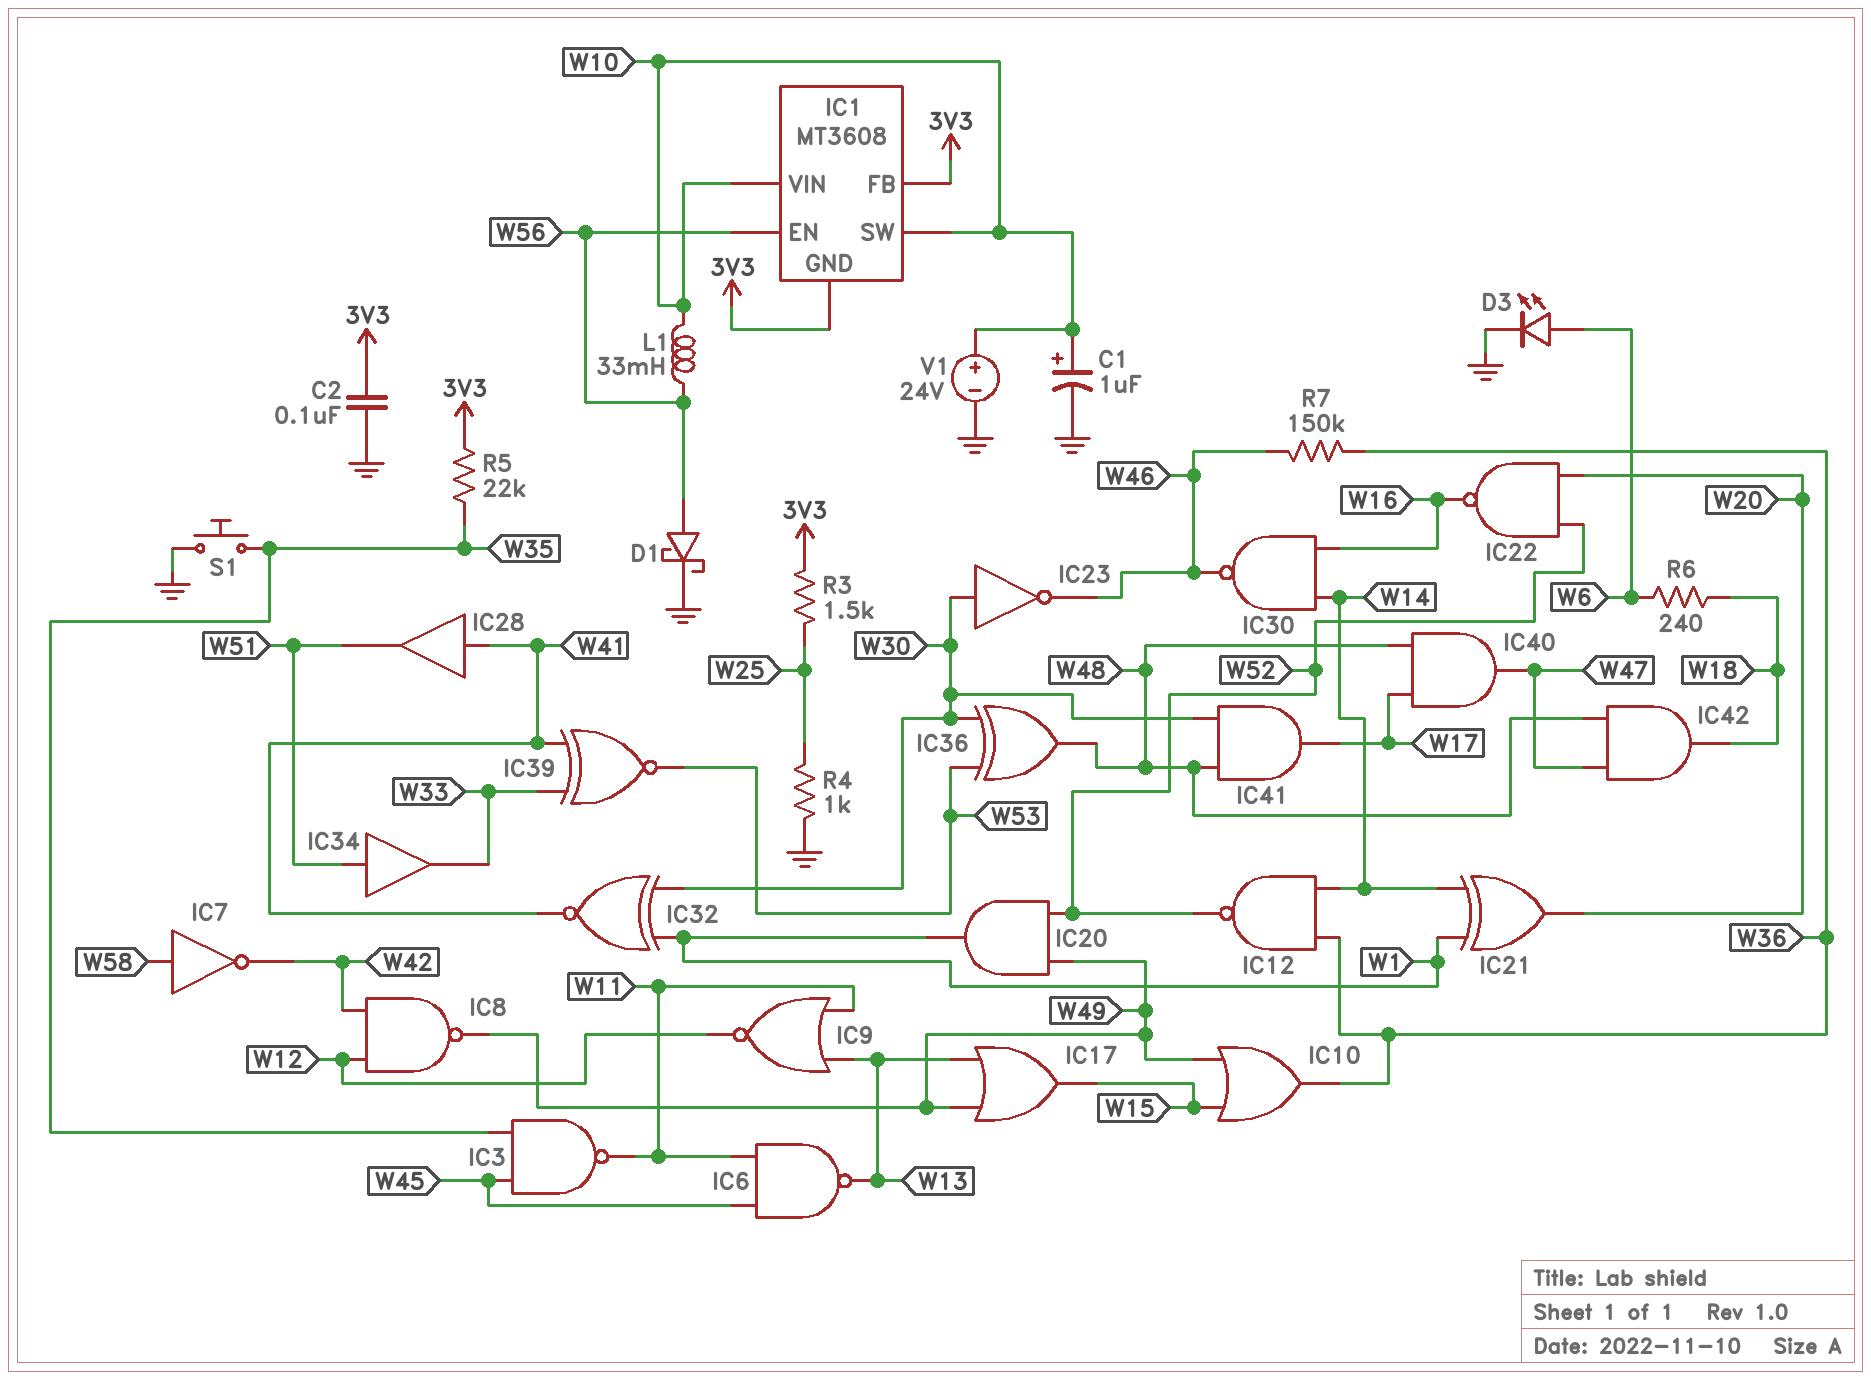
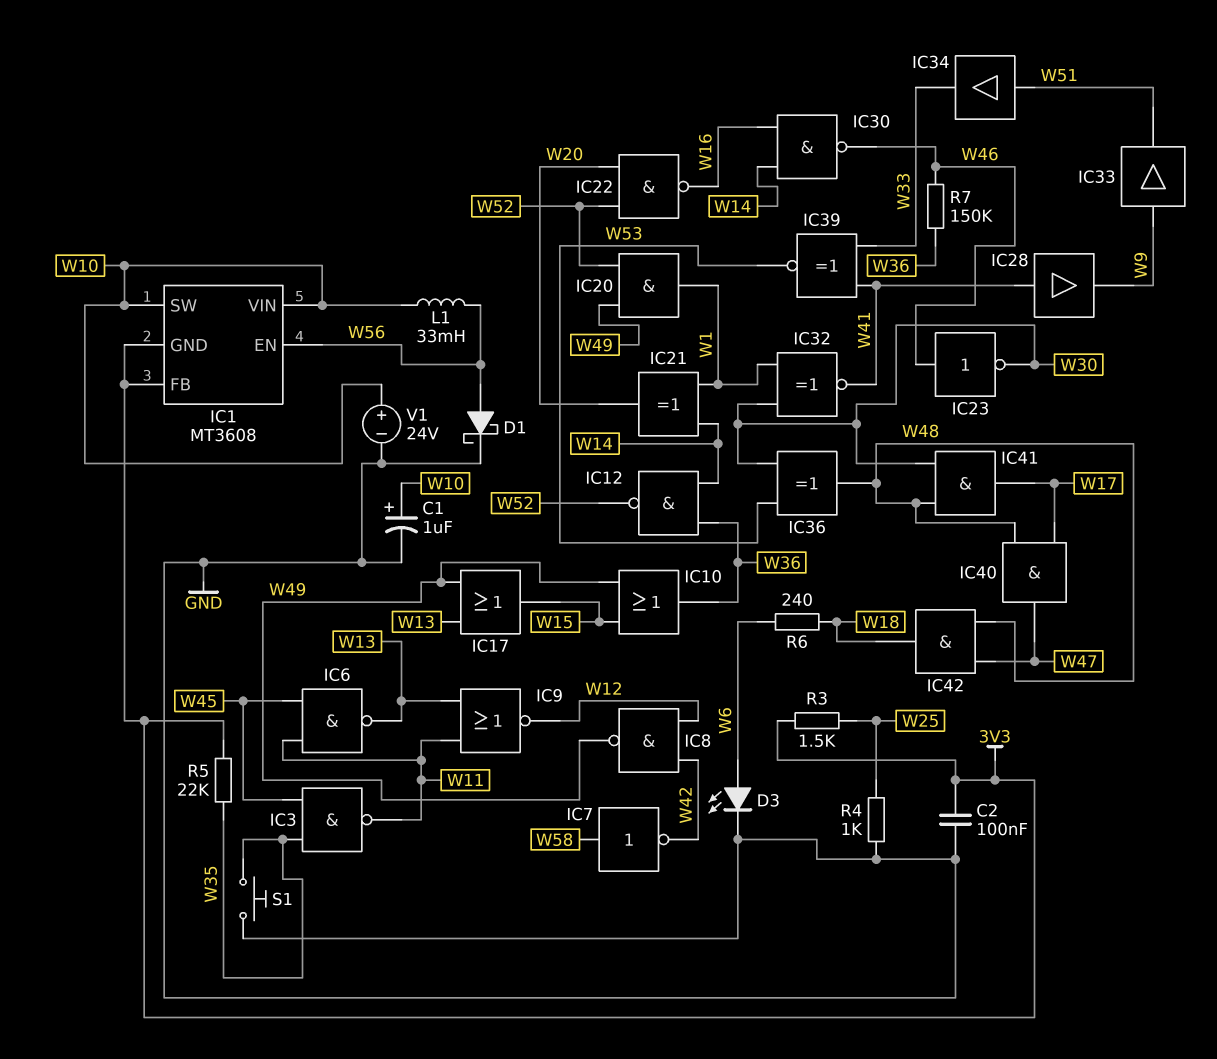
IC23: NOT (in W30, out W46) -> NOT (in W46, out W30)
IC28: buffer (in W41, out W51) -> buffer (in W41, out W9)
IC33: none -> buffer (in W9, out W51)

